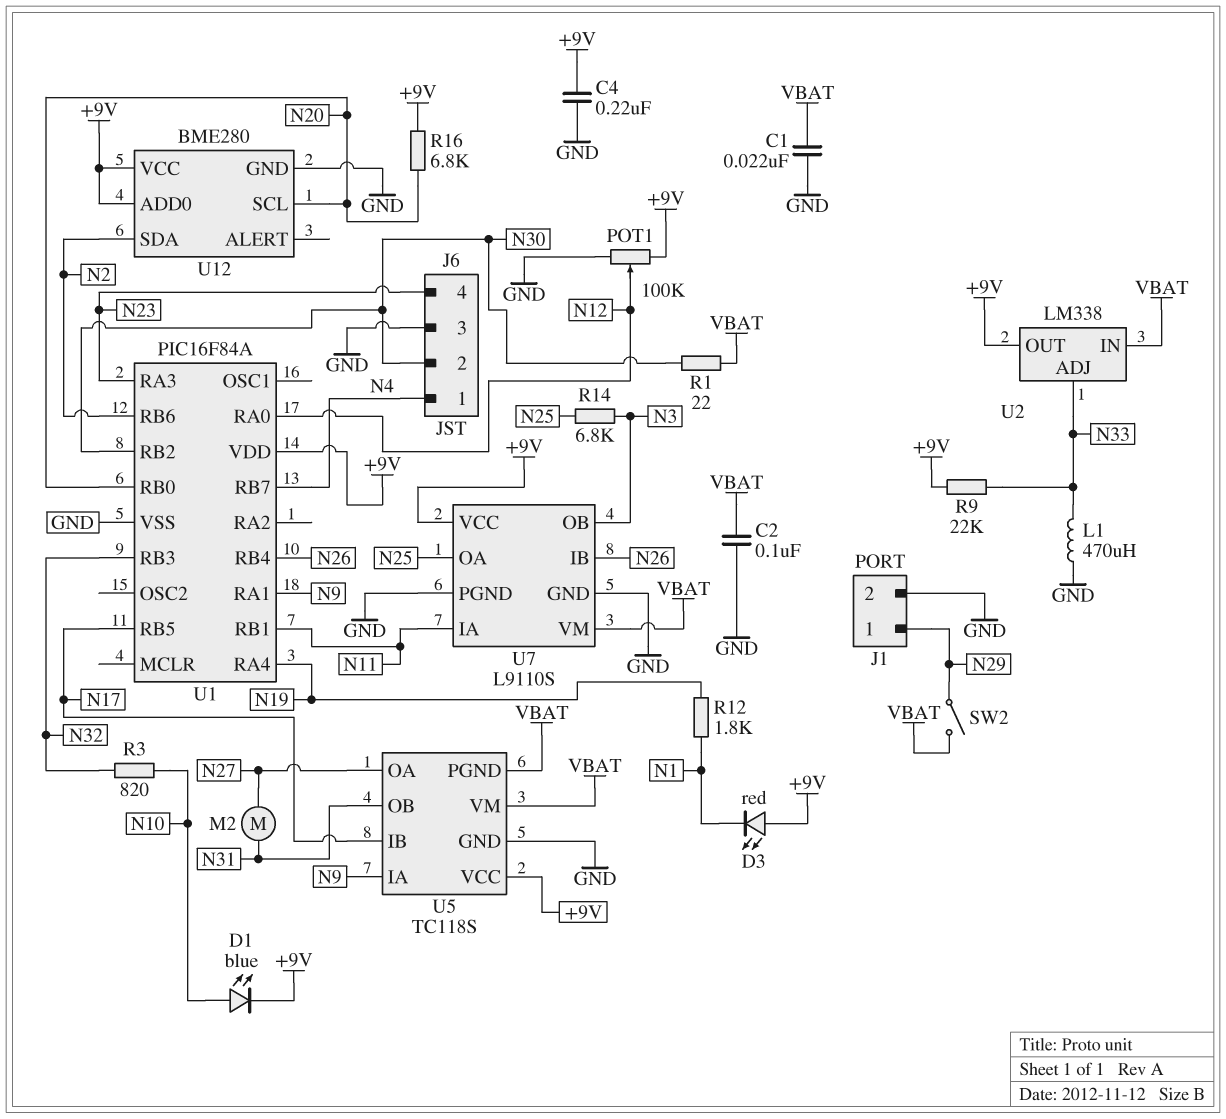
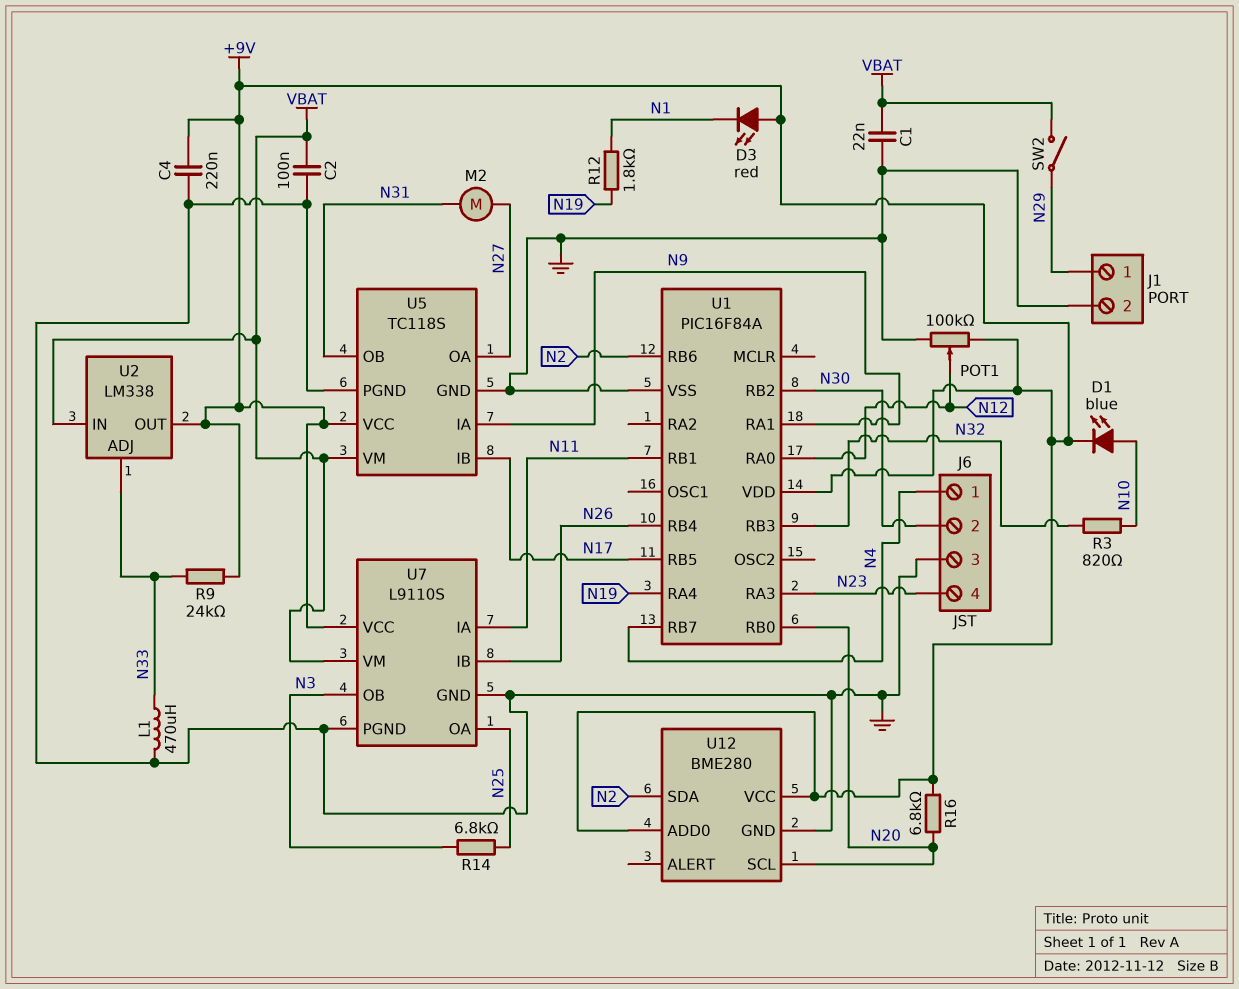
R1: 22 (N30, VBAT) -> none
R9: 22k (+9V, N33) -> 24k (+9V, N33)
U5 pin PGND: VBAT -> GND

